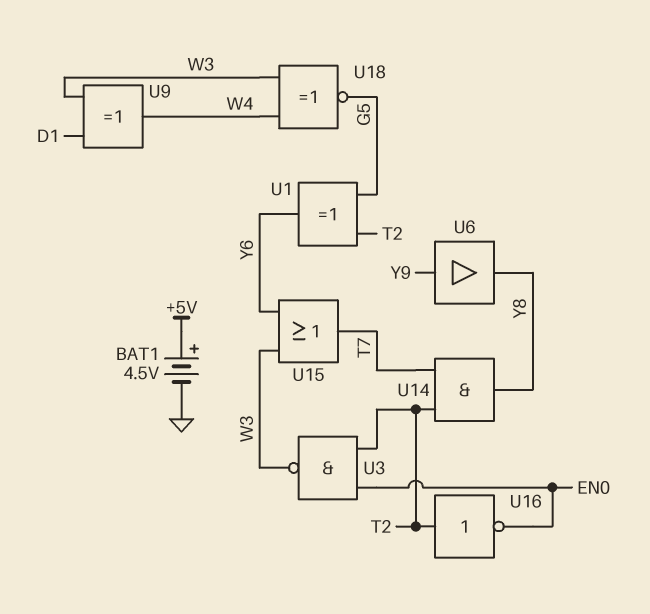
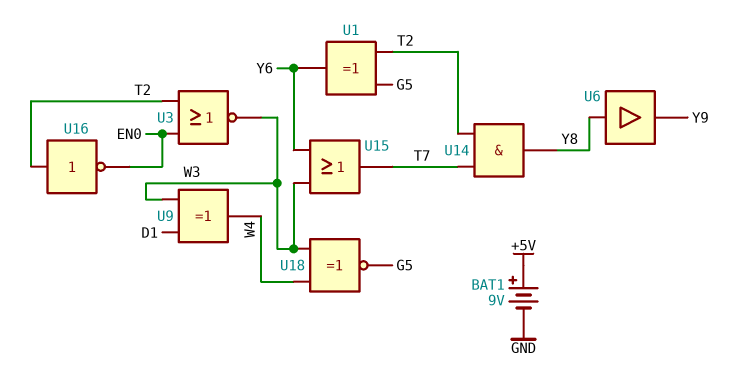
BAT1: 4.5V (plus +5V, minus GND) -> 9V (plus +5V, minus GND)
U3: NAND (in EN0, in T2, out W3) -> NOR (in EN0, in T2, out W3)
U6: buffer (in Y9, out Y8) -> buffer (in Y8, out Y9)

